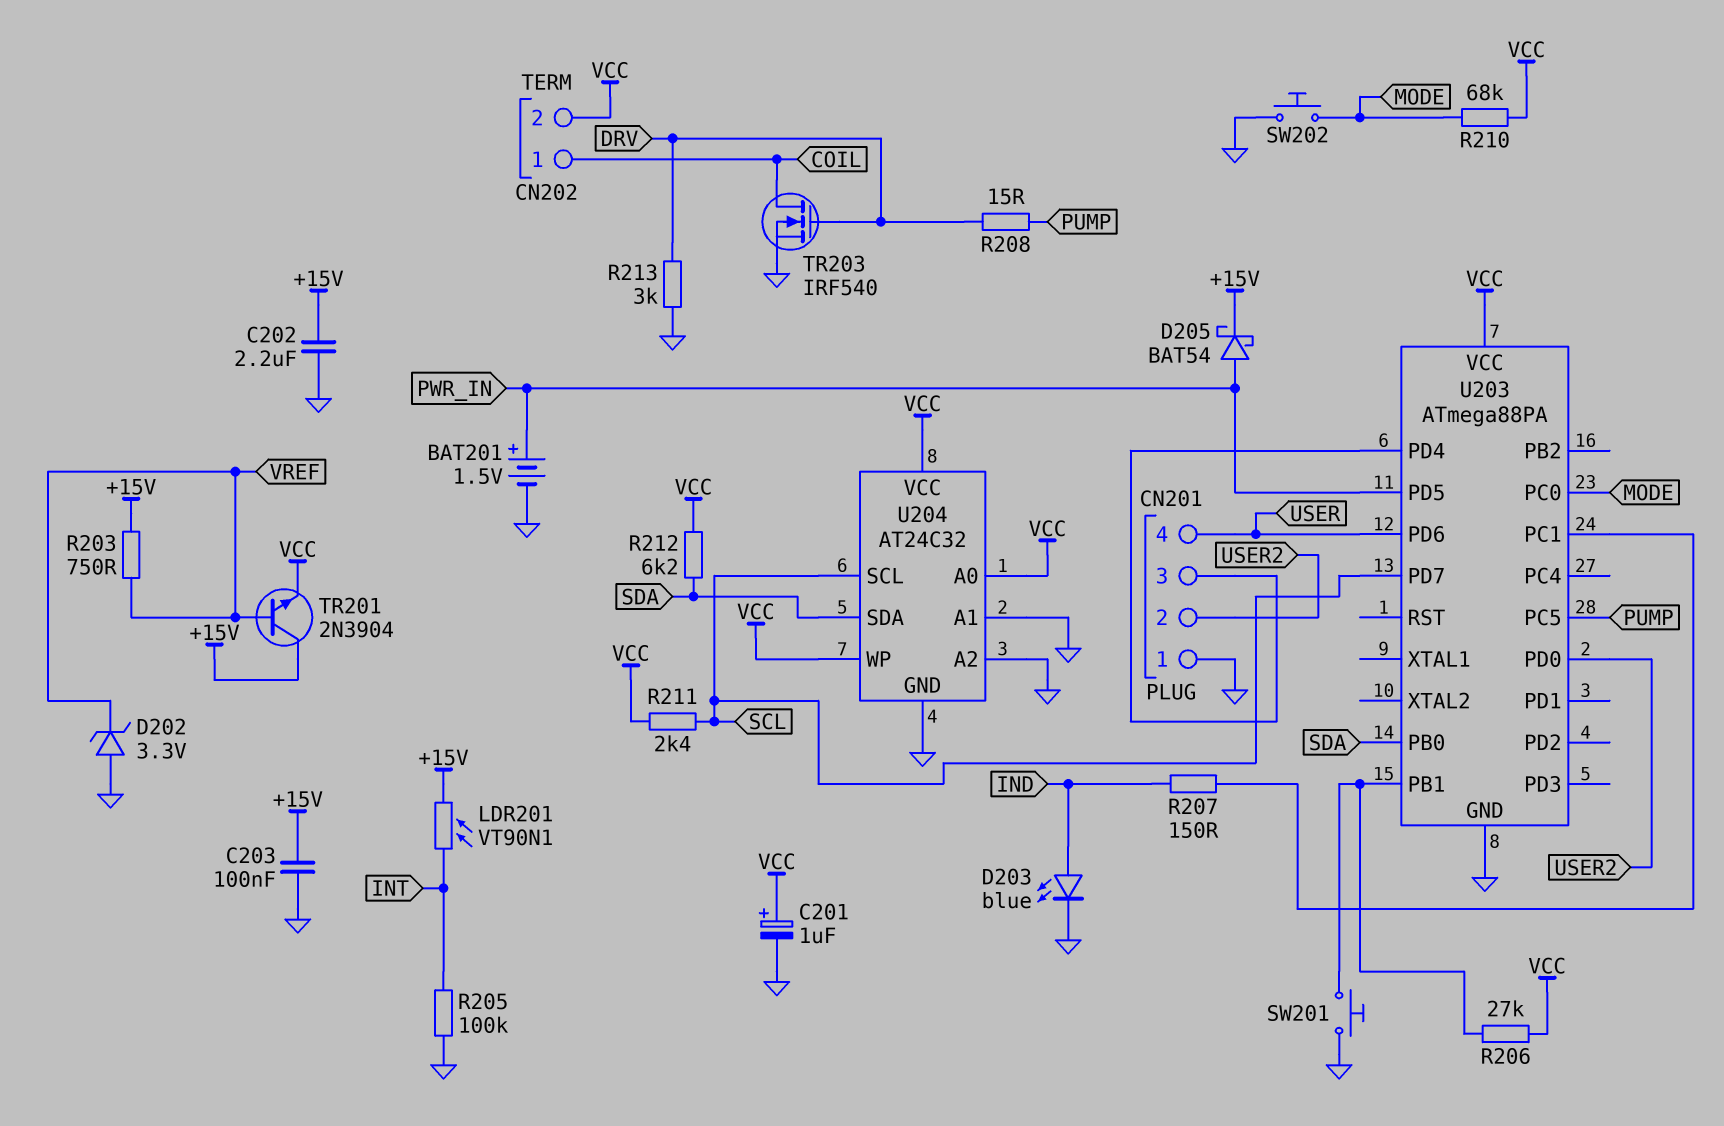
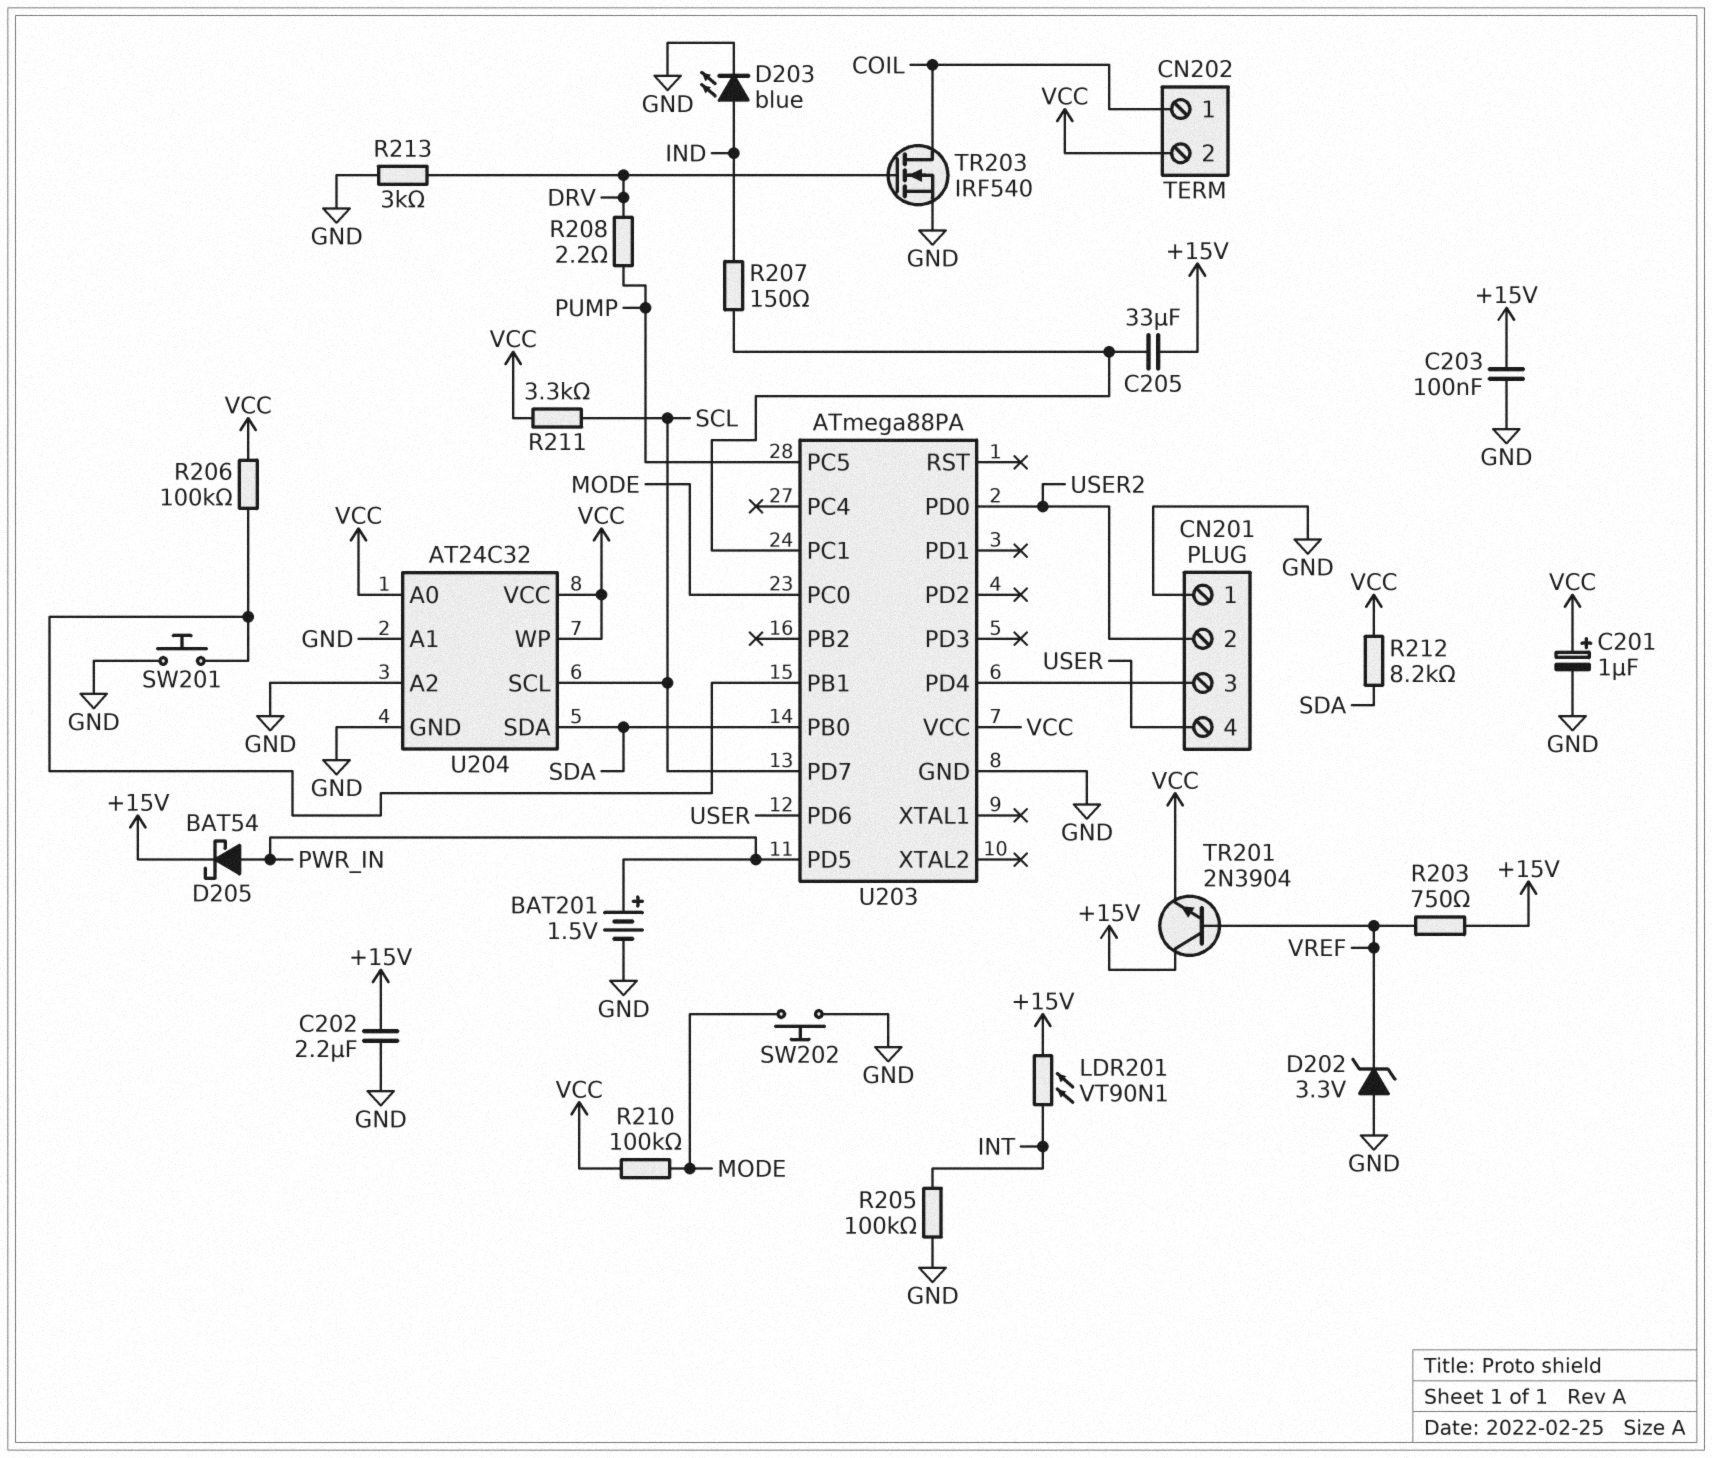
C205: none -> 33uF (+15V, U203/PC1)
R206: 27k (U203/PB1, VCC) -> 100k (U203/PB1, VCC)
R208: 15 (DRV, PUMP) -> 2.2 (DRV, PUMP)
R210: 68k (MODE, VCC) -> 100k (MODE, VCC)
R211: 2.4k (SCL, VCC) -> 3.3k (SCL, VCC)
R212: 6.2k (SDA, VCC) -> 8.2k (SDA, VCC)

